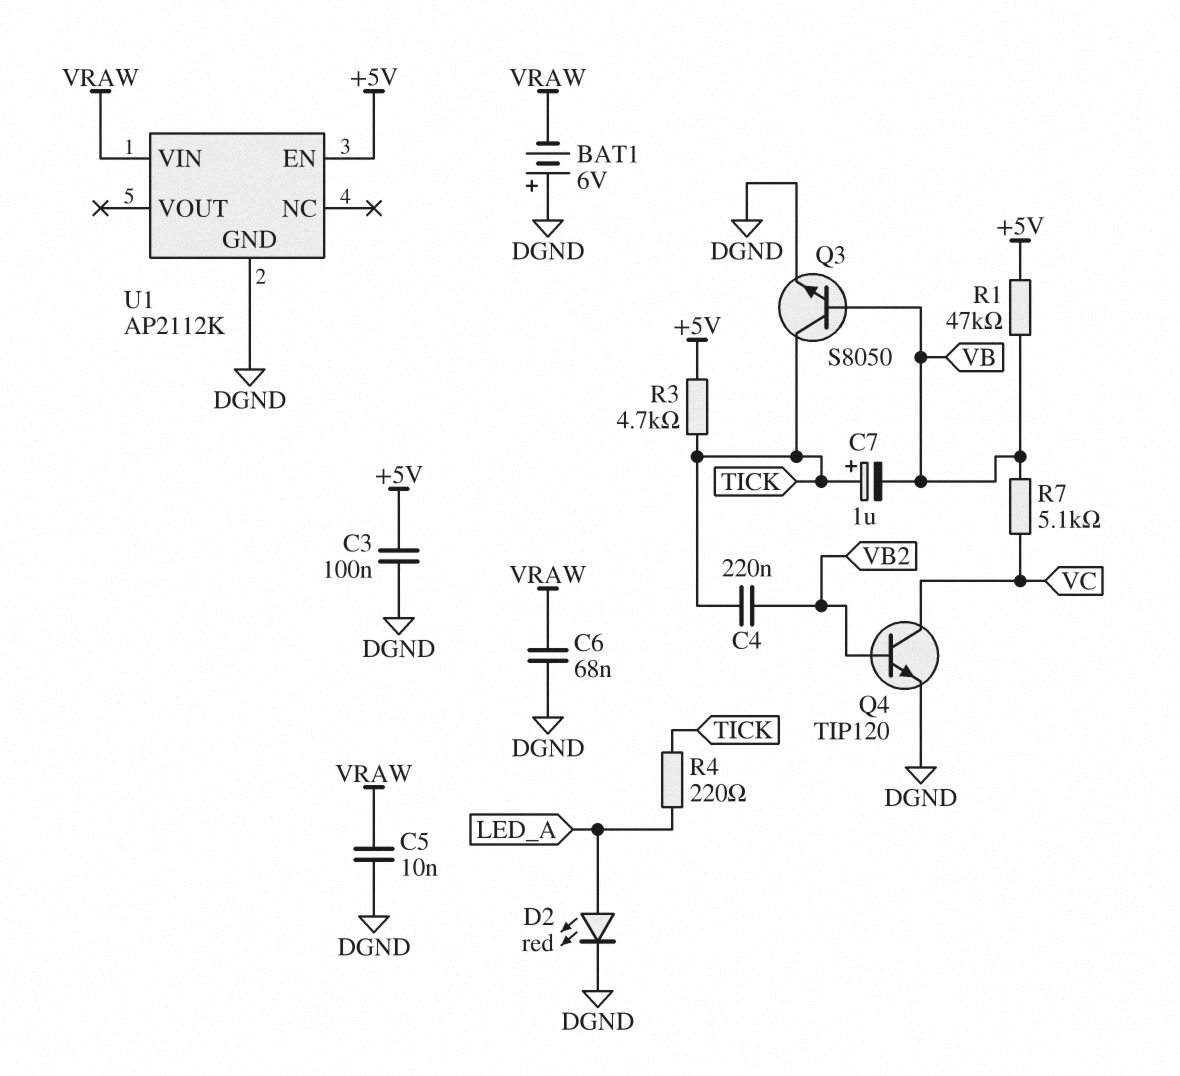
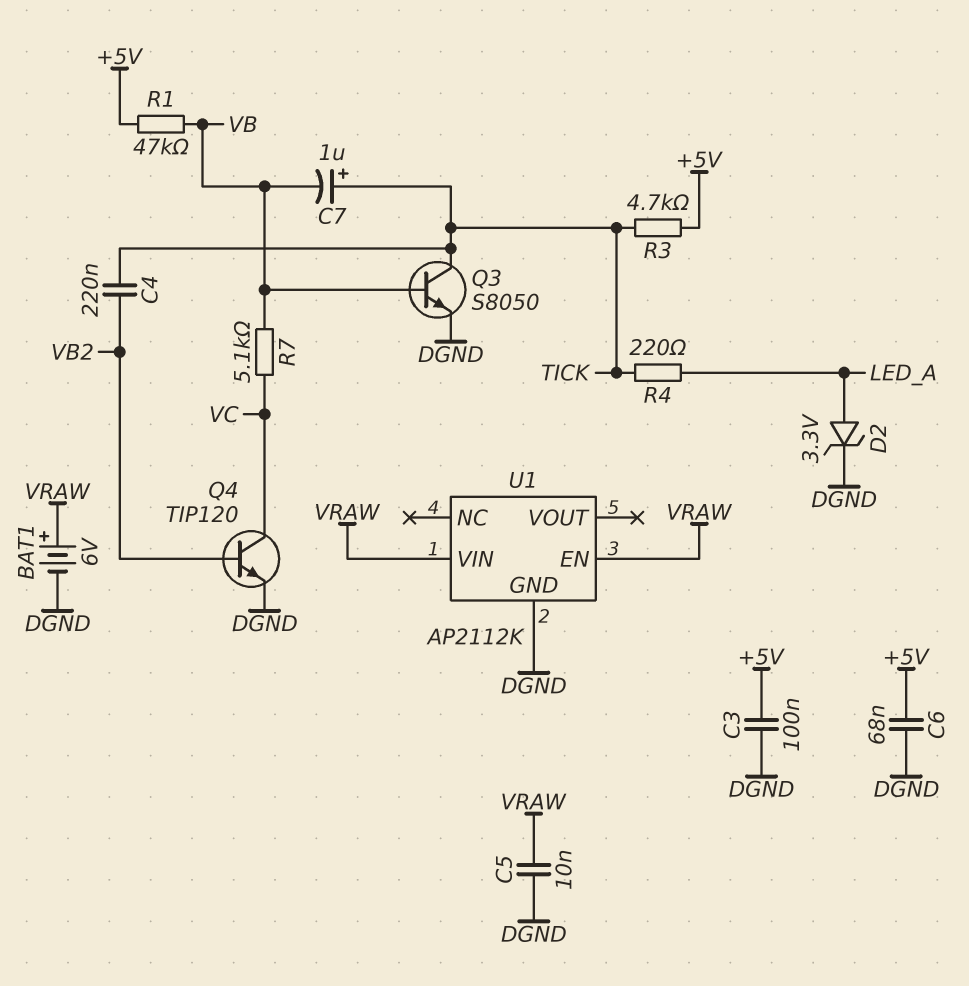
BAT1: 6V (plus DGND, minus VRAW) -> 6V (plus VRAW, minus DGND)
C6: 68nF (DGND, VRAW) -> 68nF (+5V, DGND)
D2: LED red (A LED_A, K DGND) -> zener 3.3V (A LED_A, K DGND)
U1 pin EN: +5V -> VRAW

